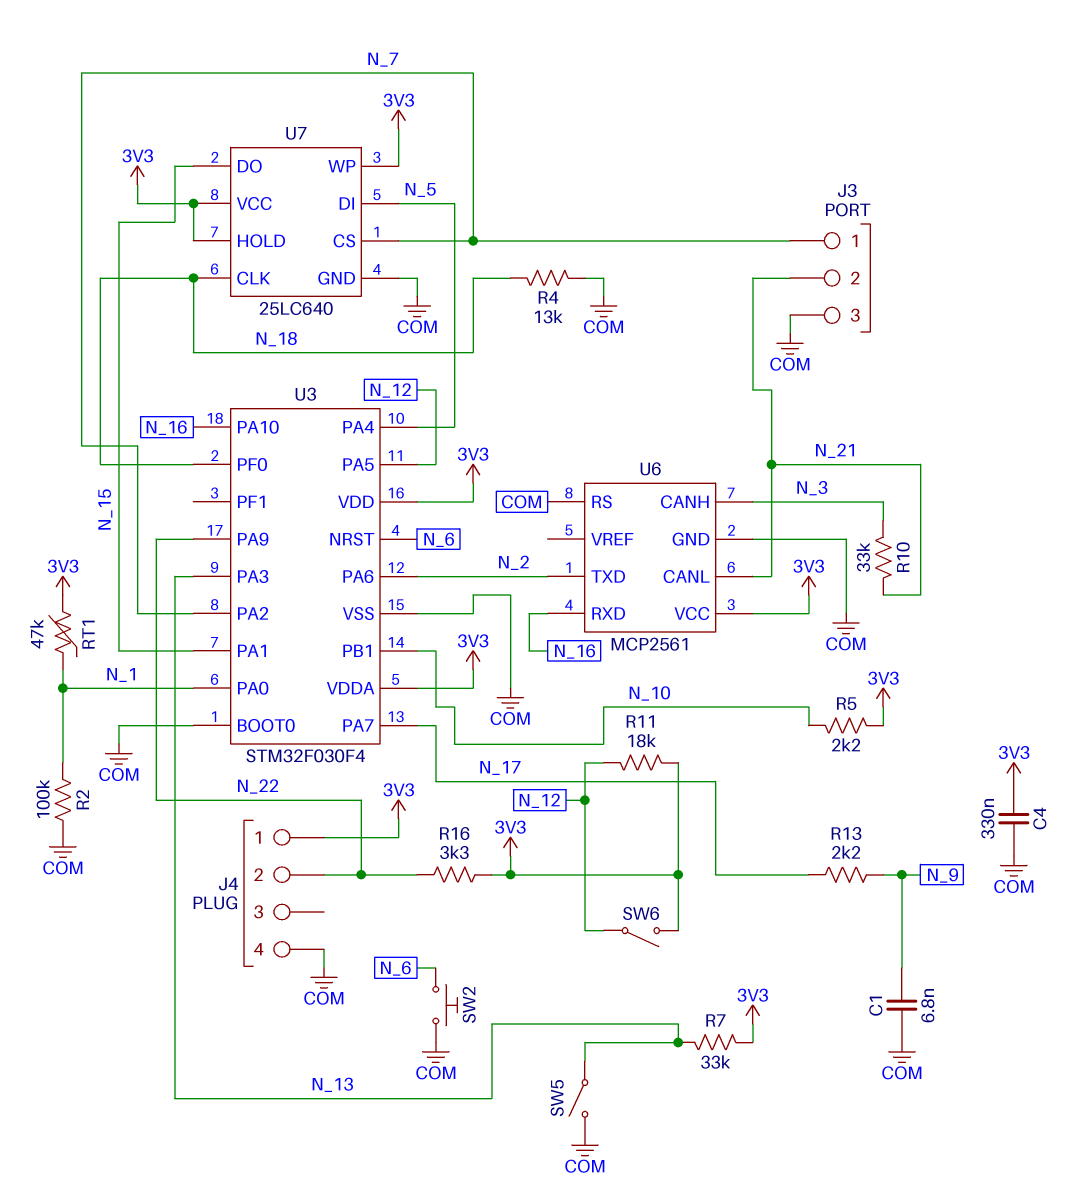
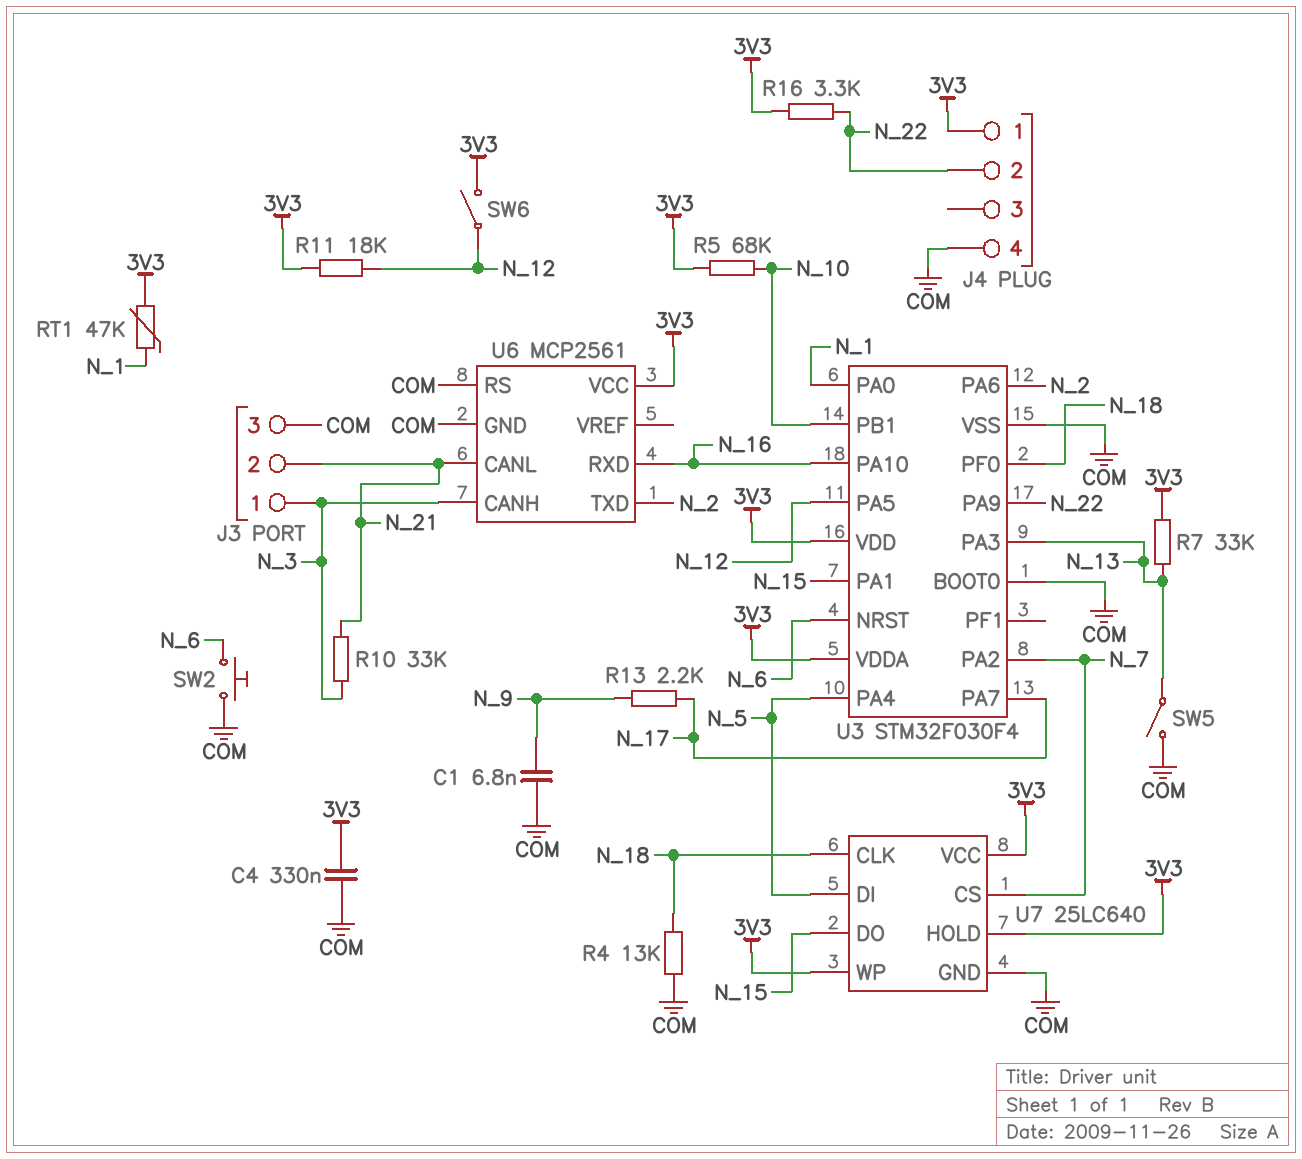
J3 pin 1: N_7 -> N_3
R2: 100k (COM, N_1) -> none
R5: 2.2k (3V3, N_10) -> 68k (3V3, N_10)

